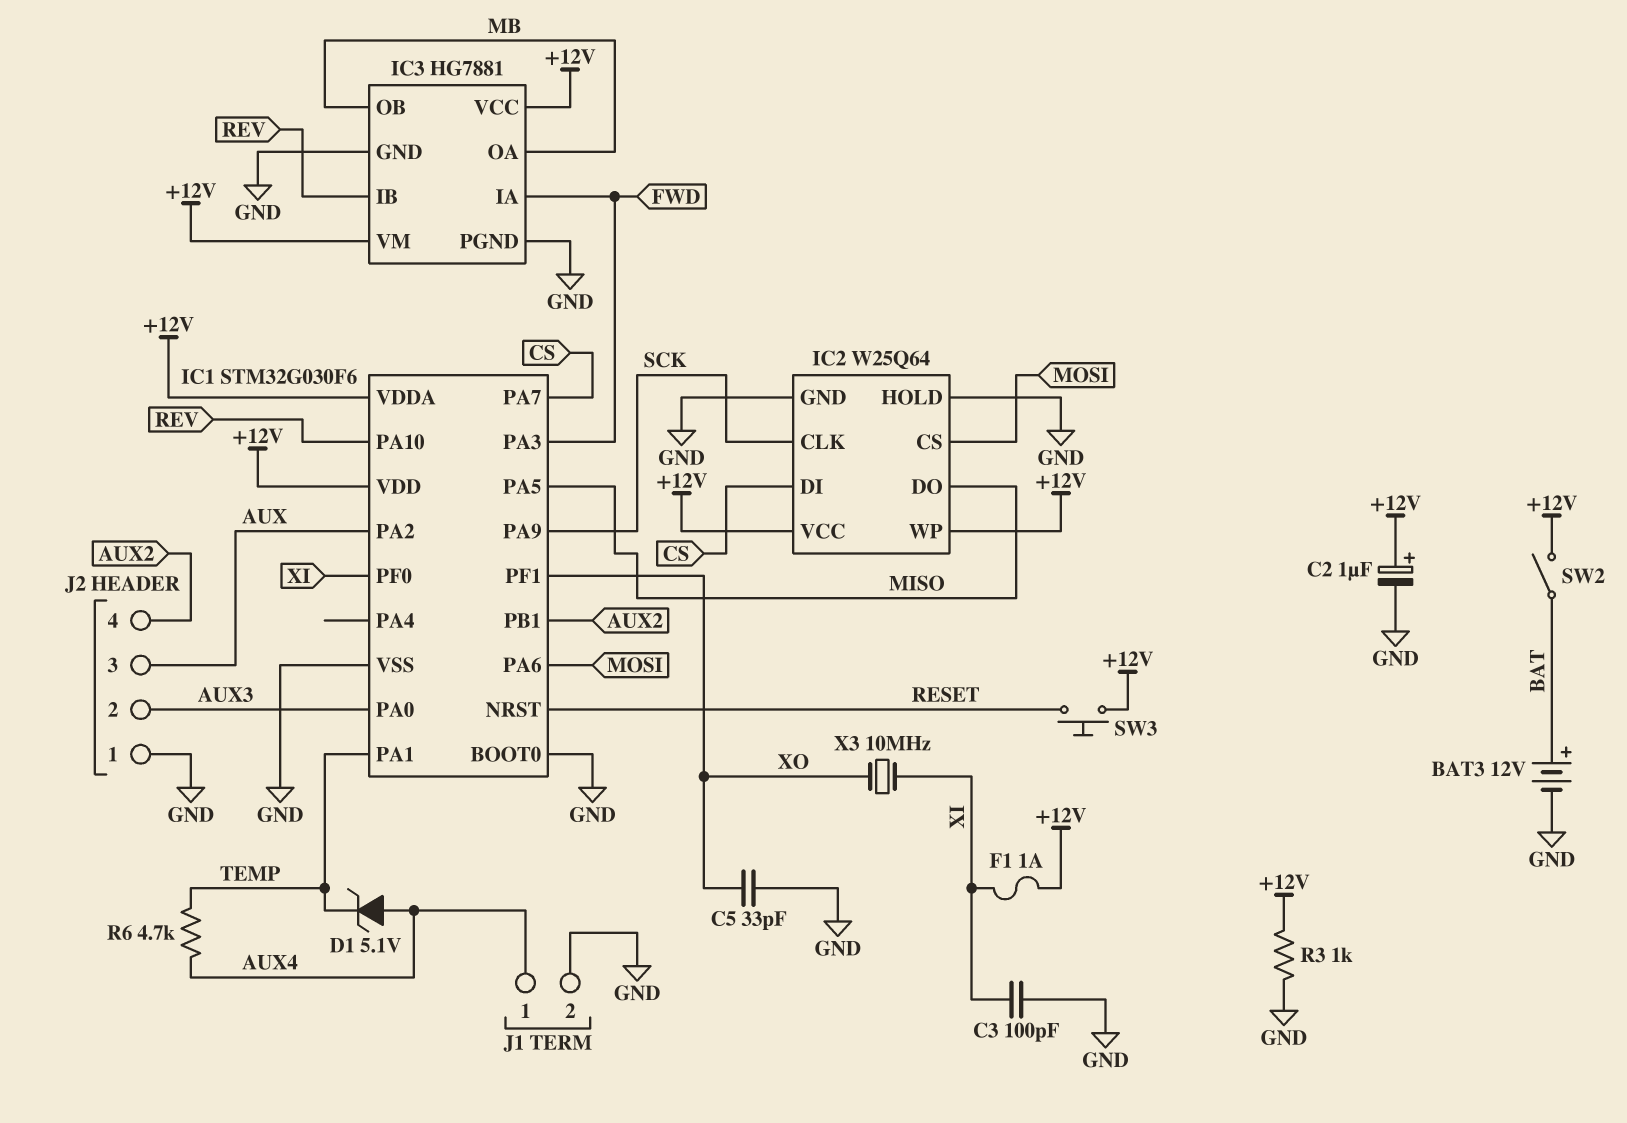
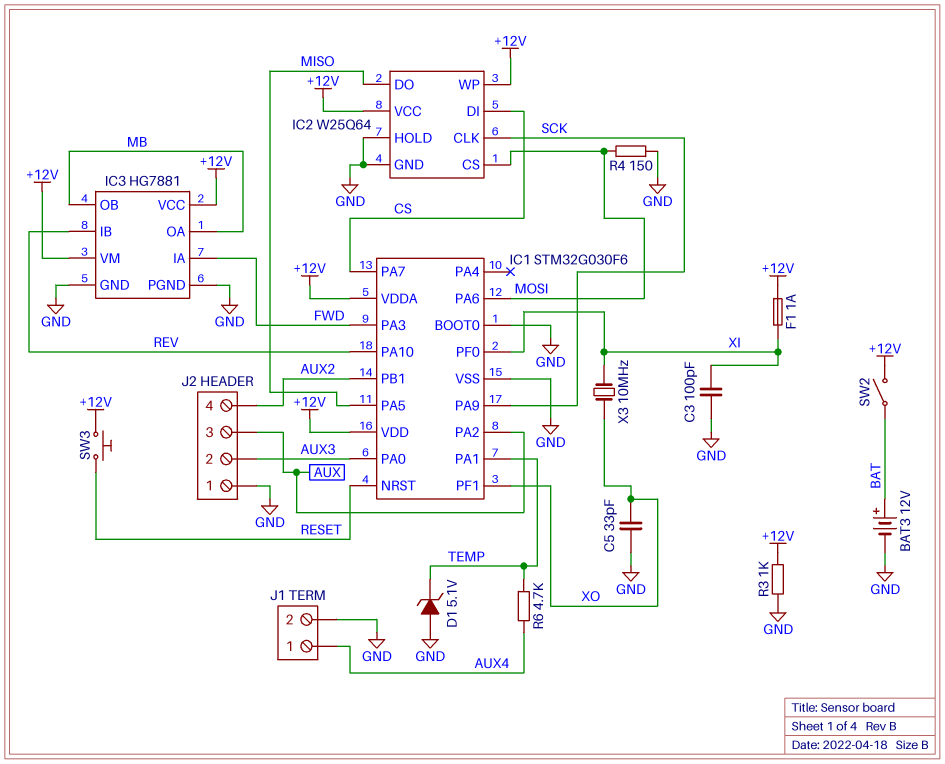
C2: 1uF (plus +12V, minus GND) -> none
D1: zener 5.1V (A AUX4, K TEMP) -> zener 5.1V (A GND, K TEMP)
R4: none -> 150 (GND, MOSI)

